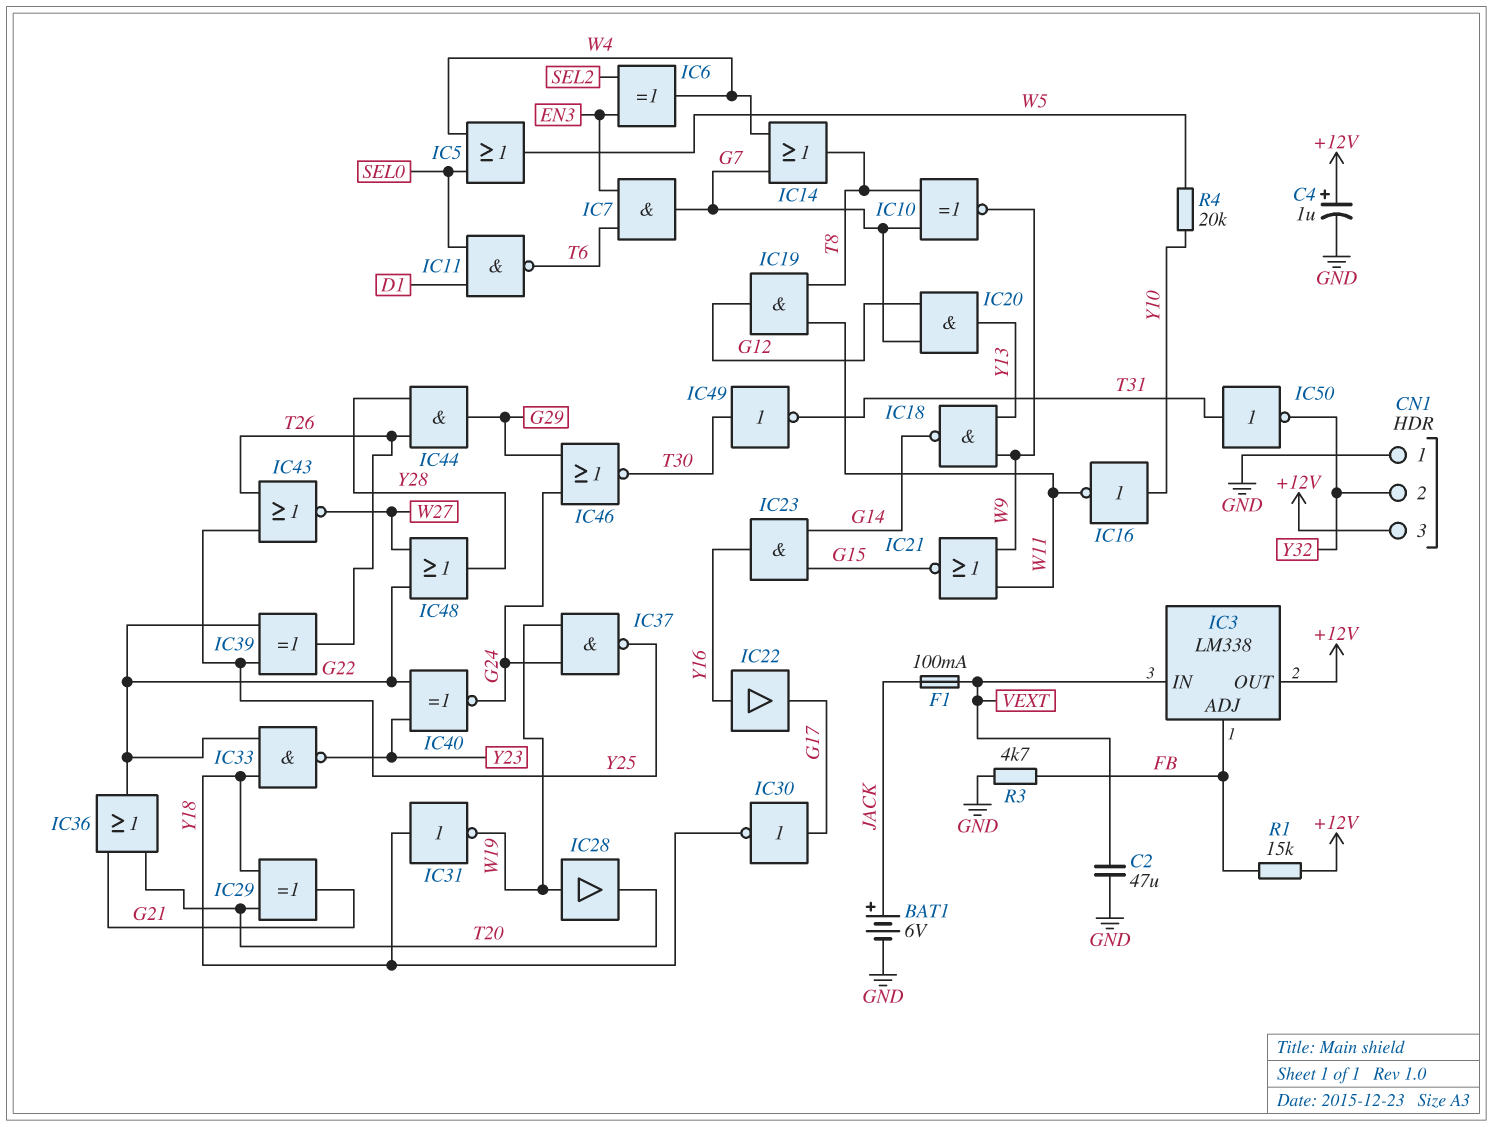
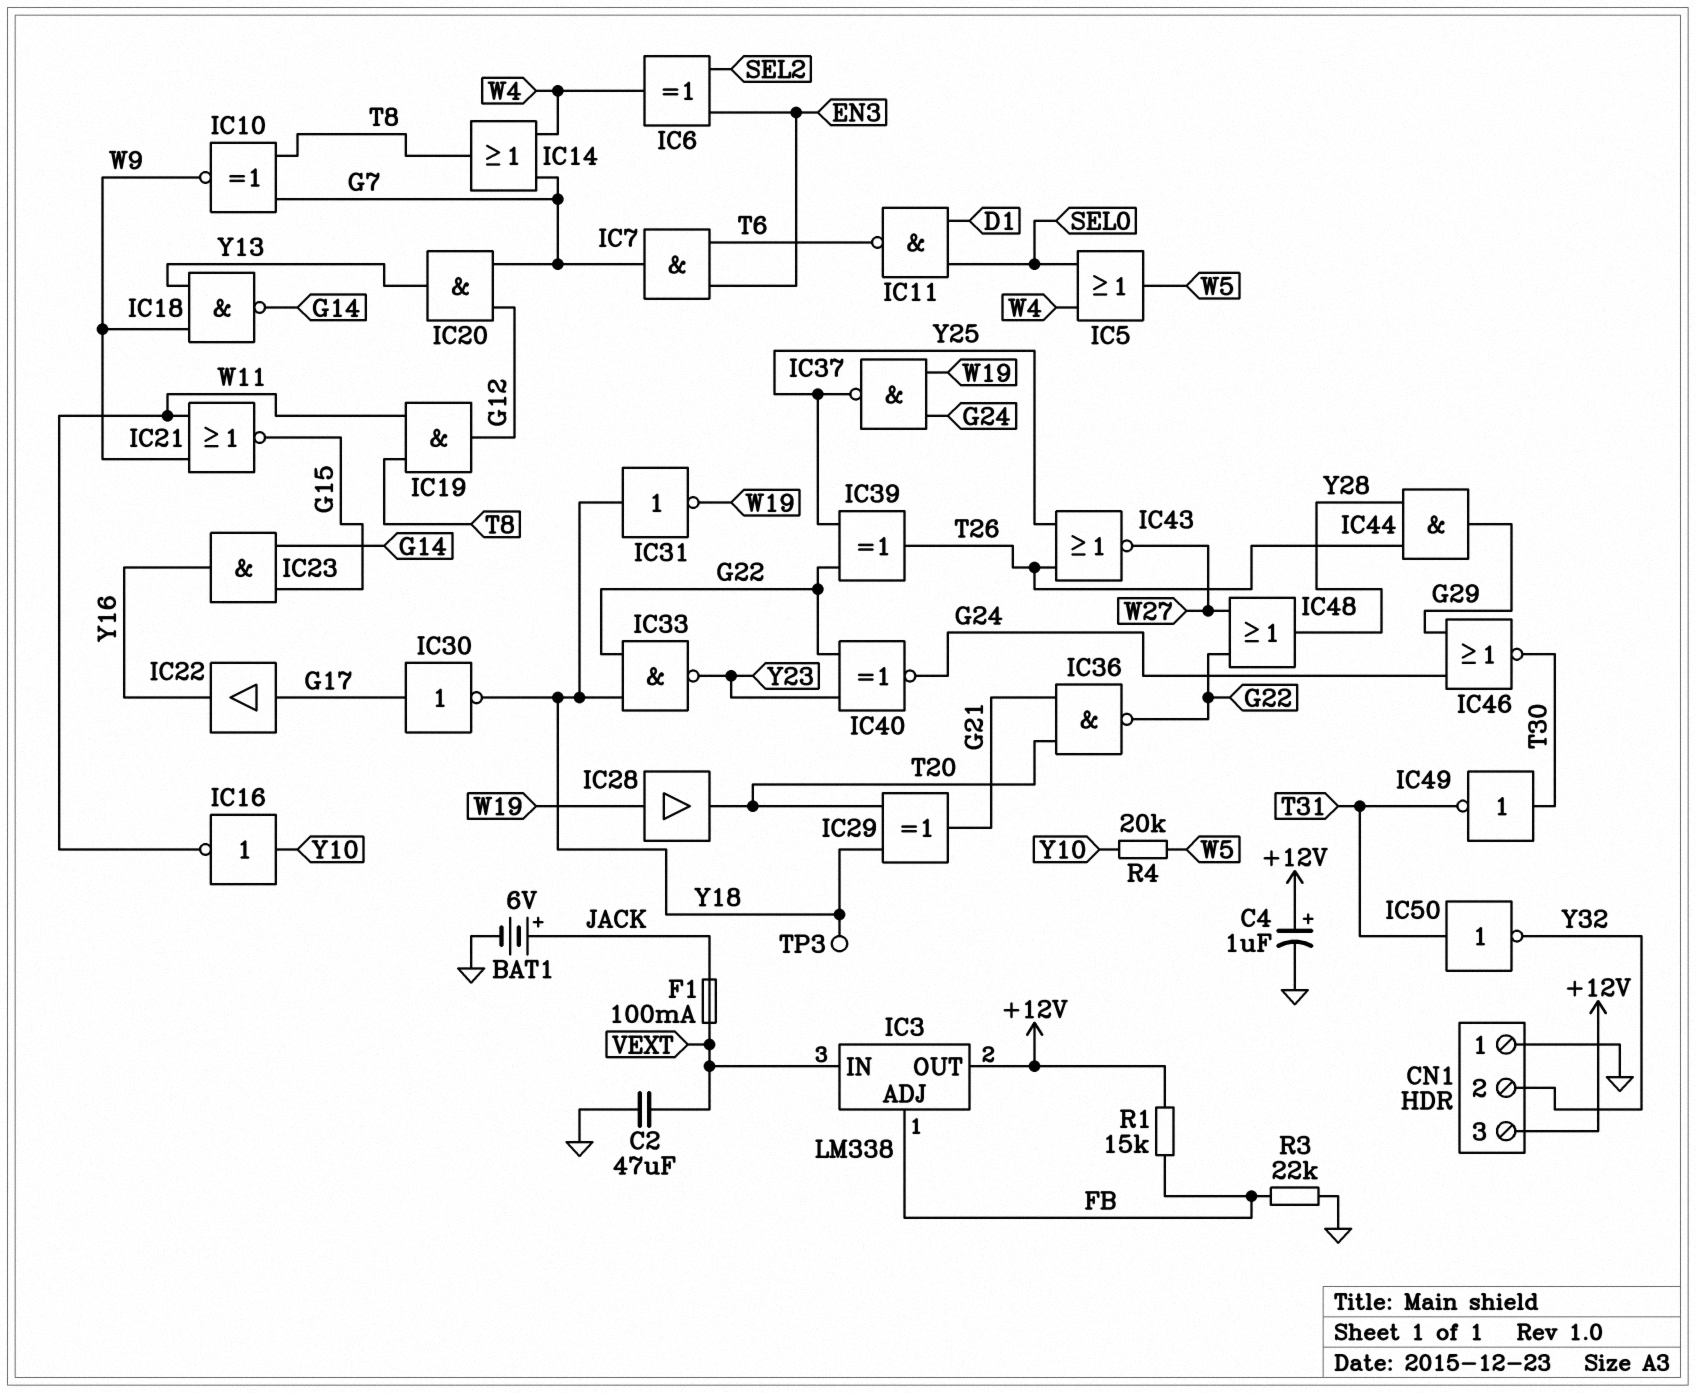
IC22: buffer (in Y16, out G17) -> buffer (in G17, out Y16)
IC36: OR (in G21, in T20, out G22) -> NAND (in G21, in T20, out G22)
R3: 4.7k (FB, GND) -> 22k (FB, GND)
TP3: none -> test point (Y18)

